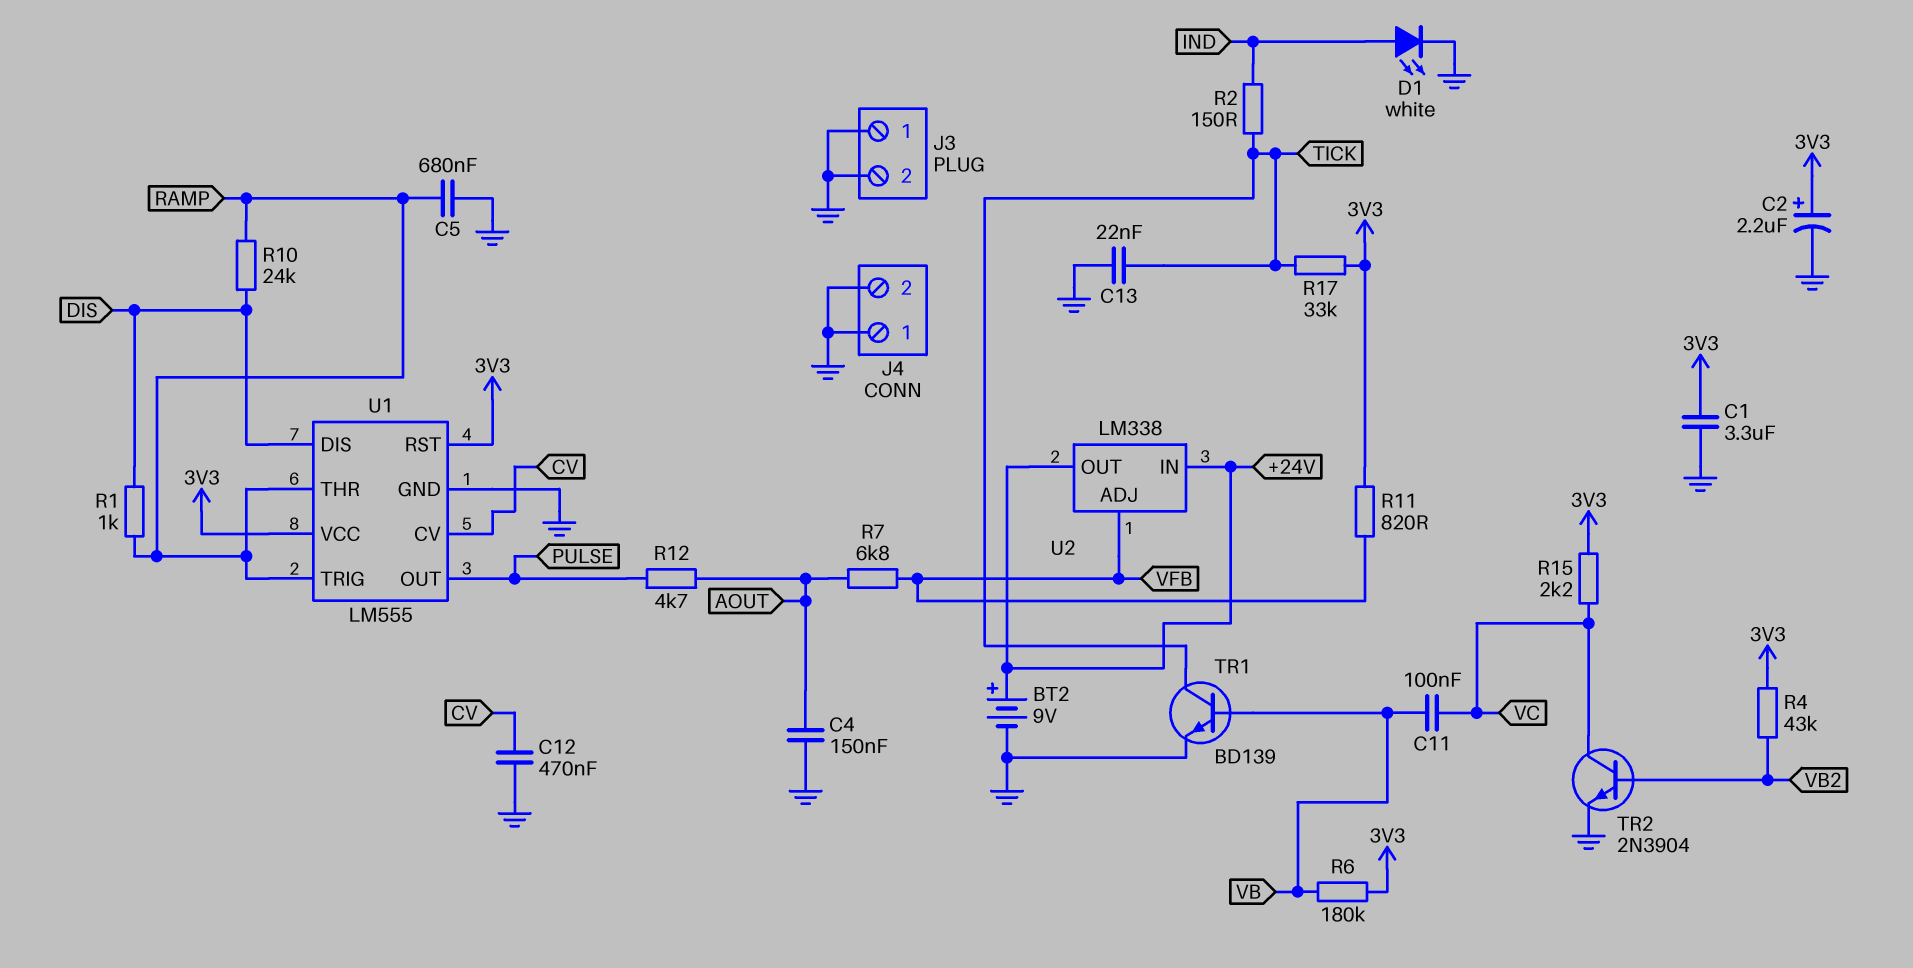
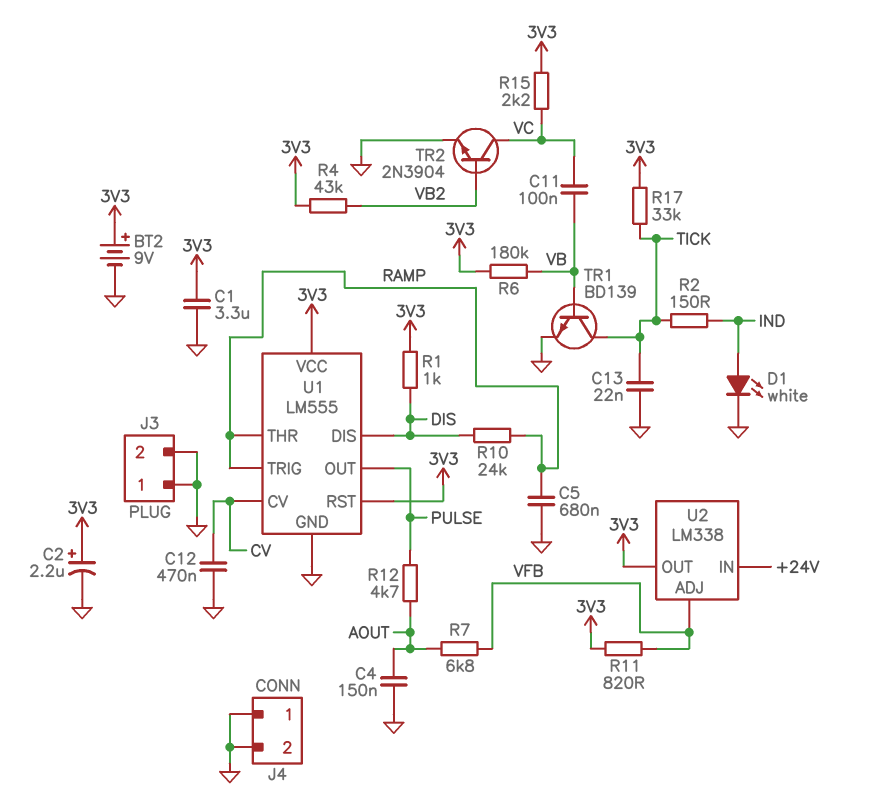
BT2: 9V (plus +24V, minus GND) -> 9V (plus 3V3, minus GND)
R1: 1k (DIS, RAMP) -> 1k (3V3, DIS)
U2 pin OUT: +24V -> 3V3

